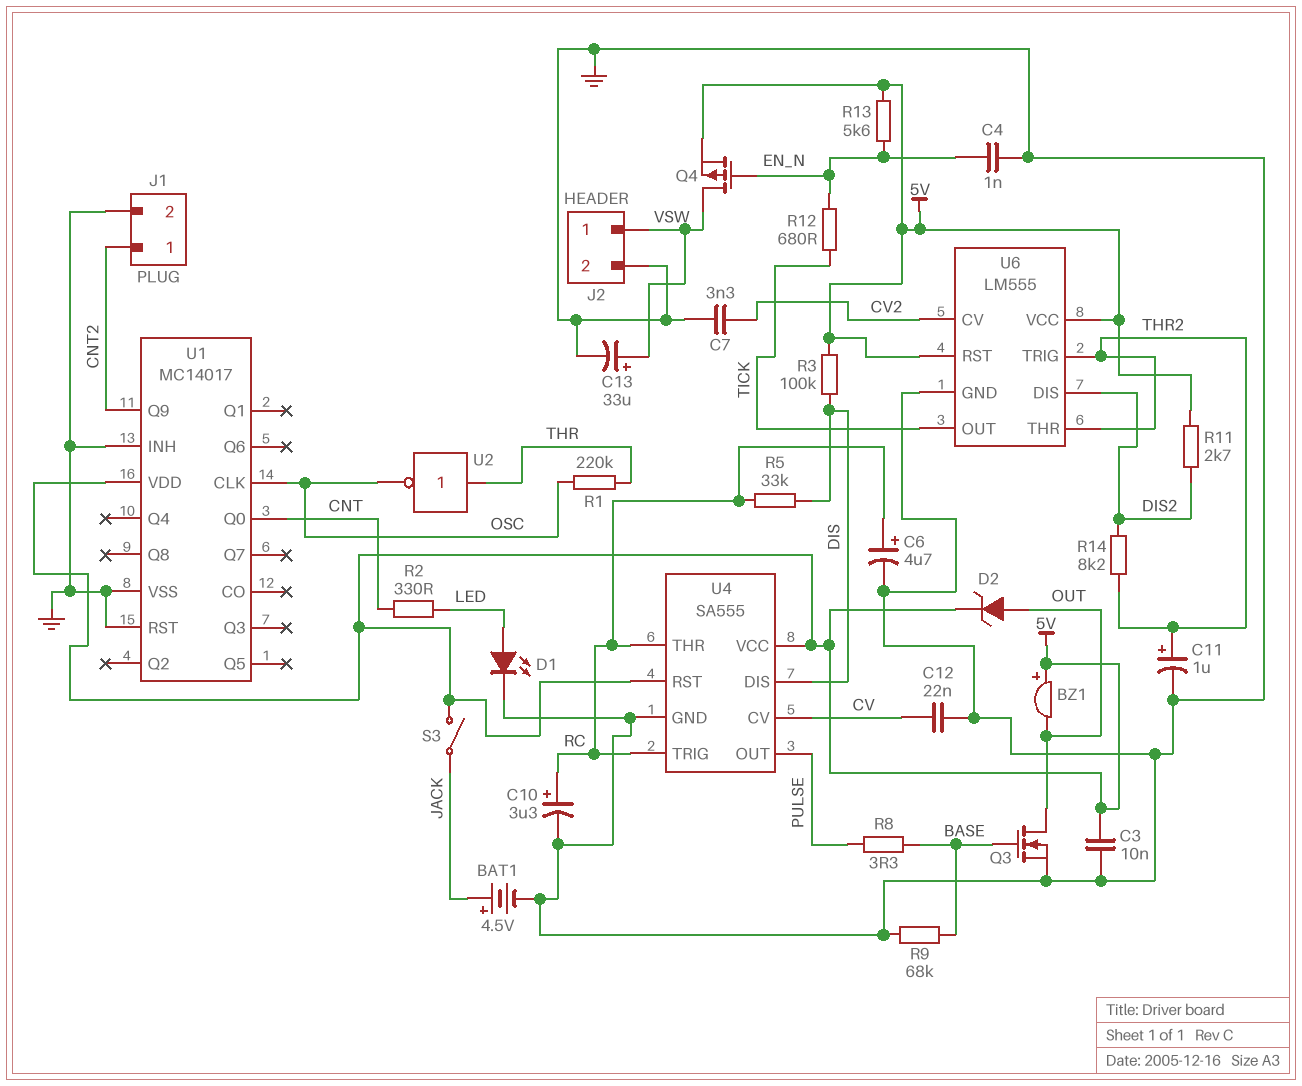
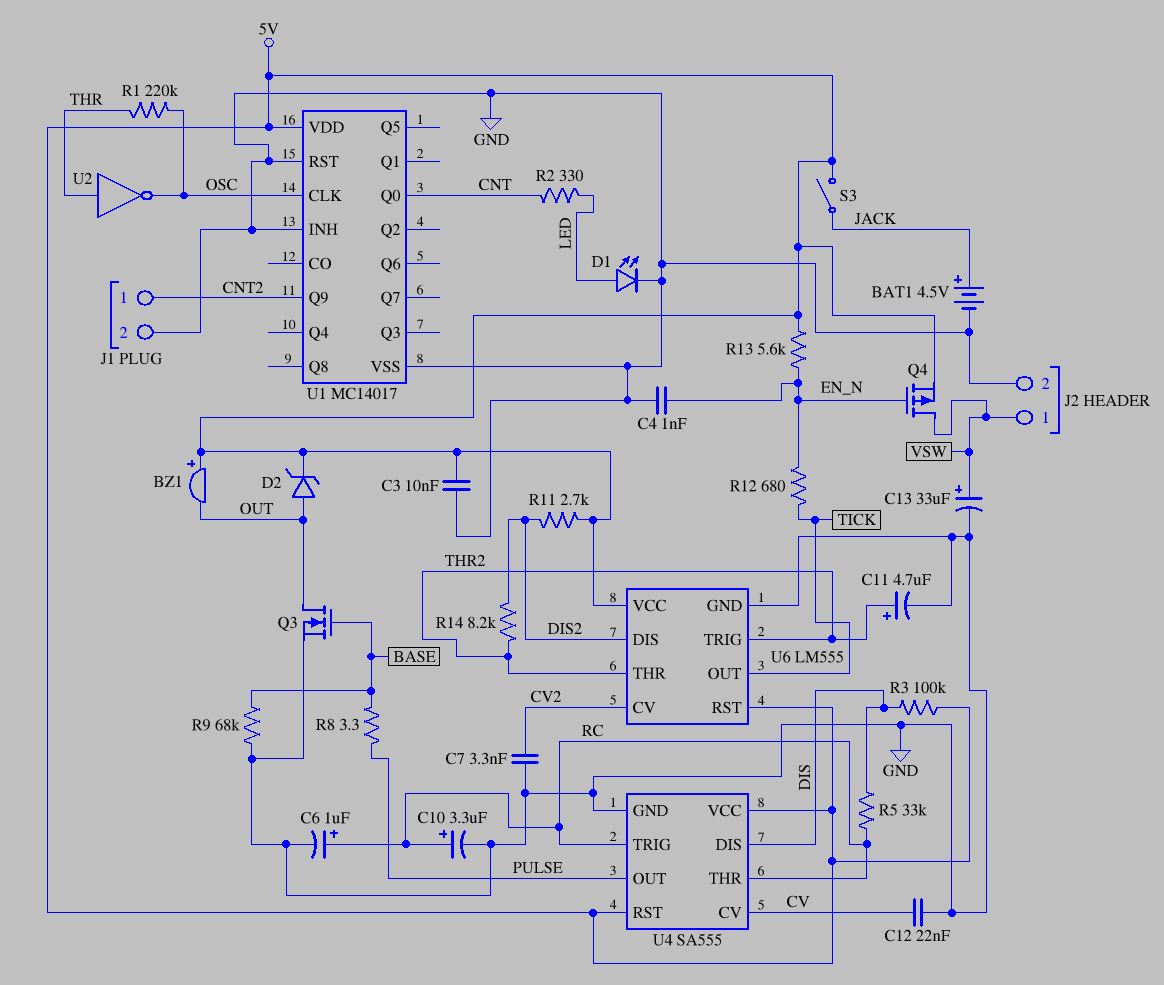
C6: 4.7uF (plus RC, minus GND) -> 1uF (plus RC, minus GND)
C11: 1uF (plus THR2, minus GND) -> 4.7uF (plus THR2, minus GND)

